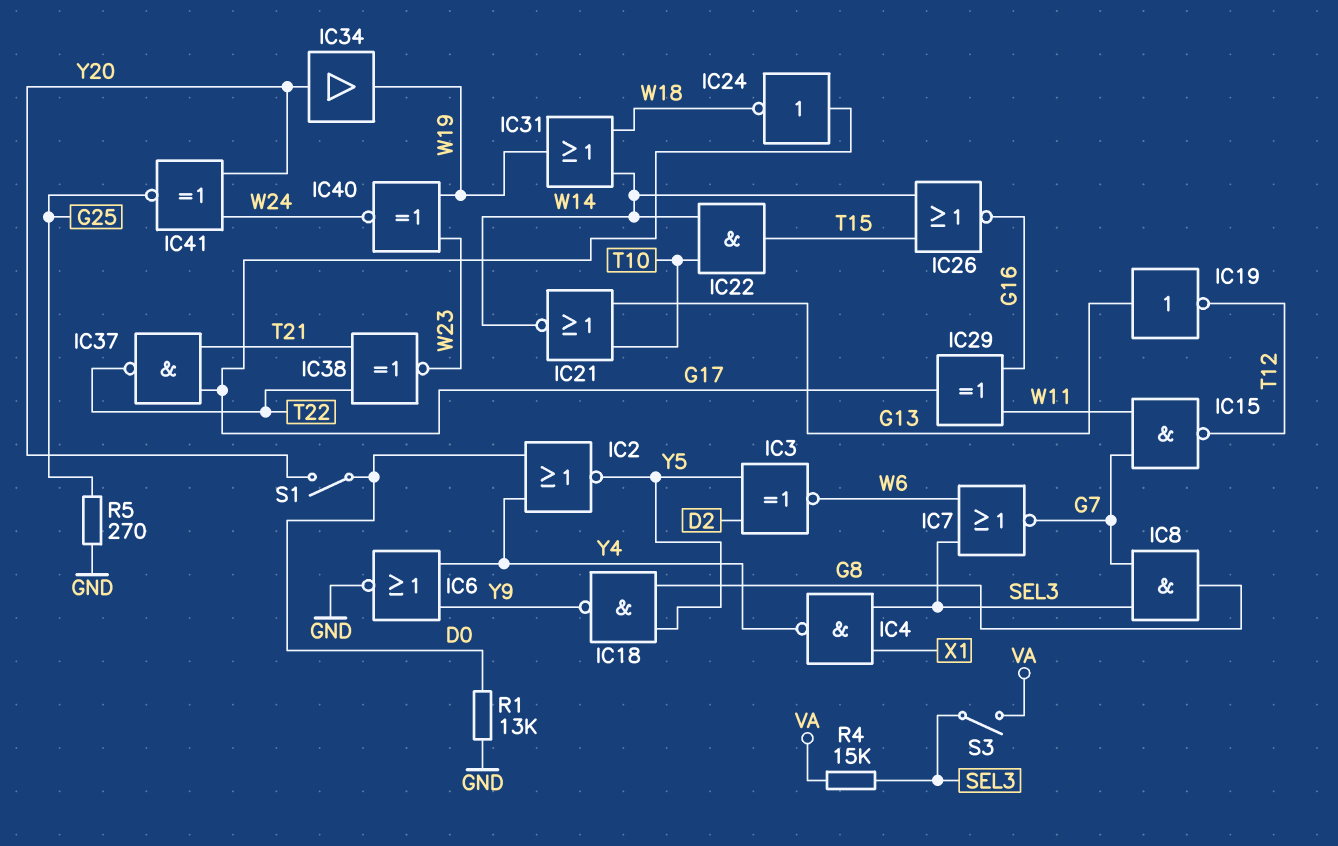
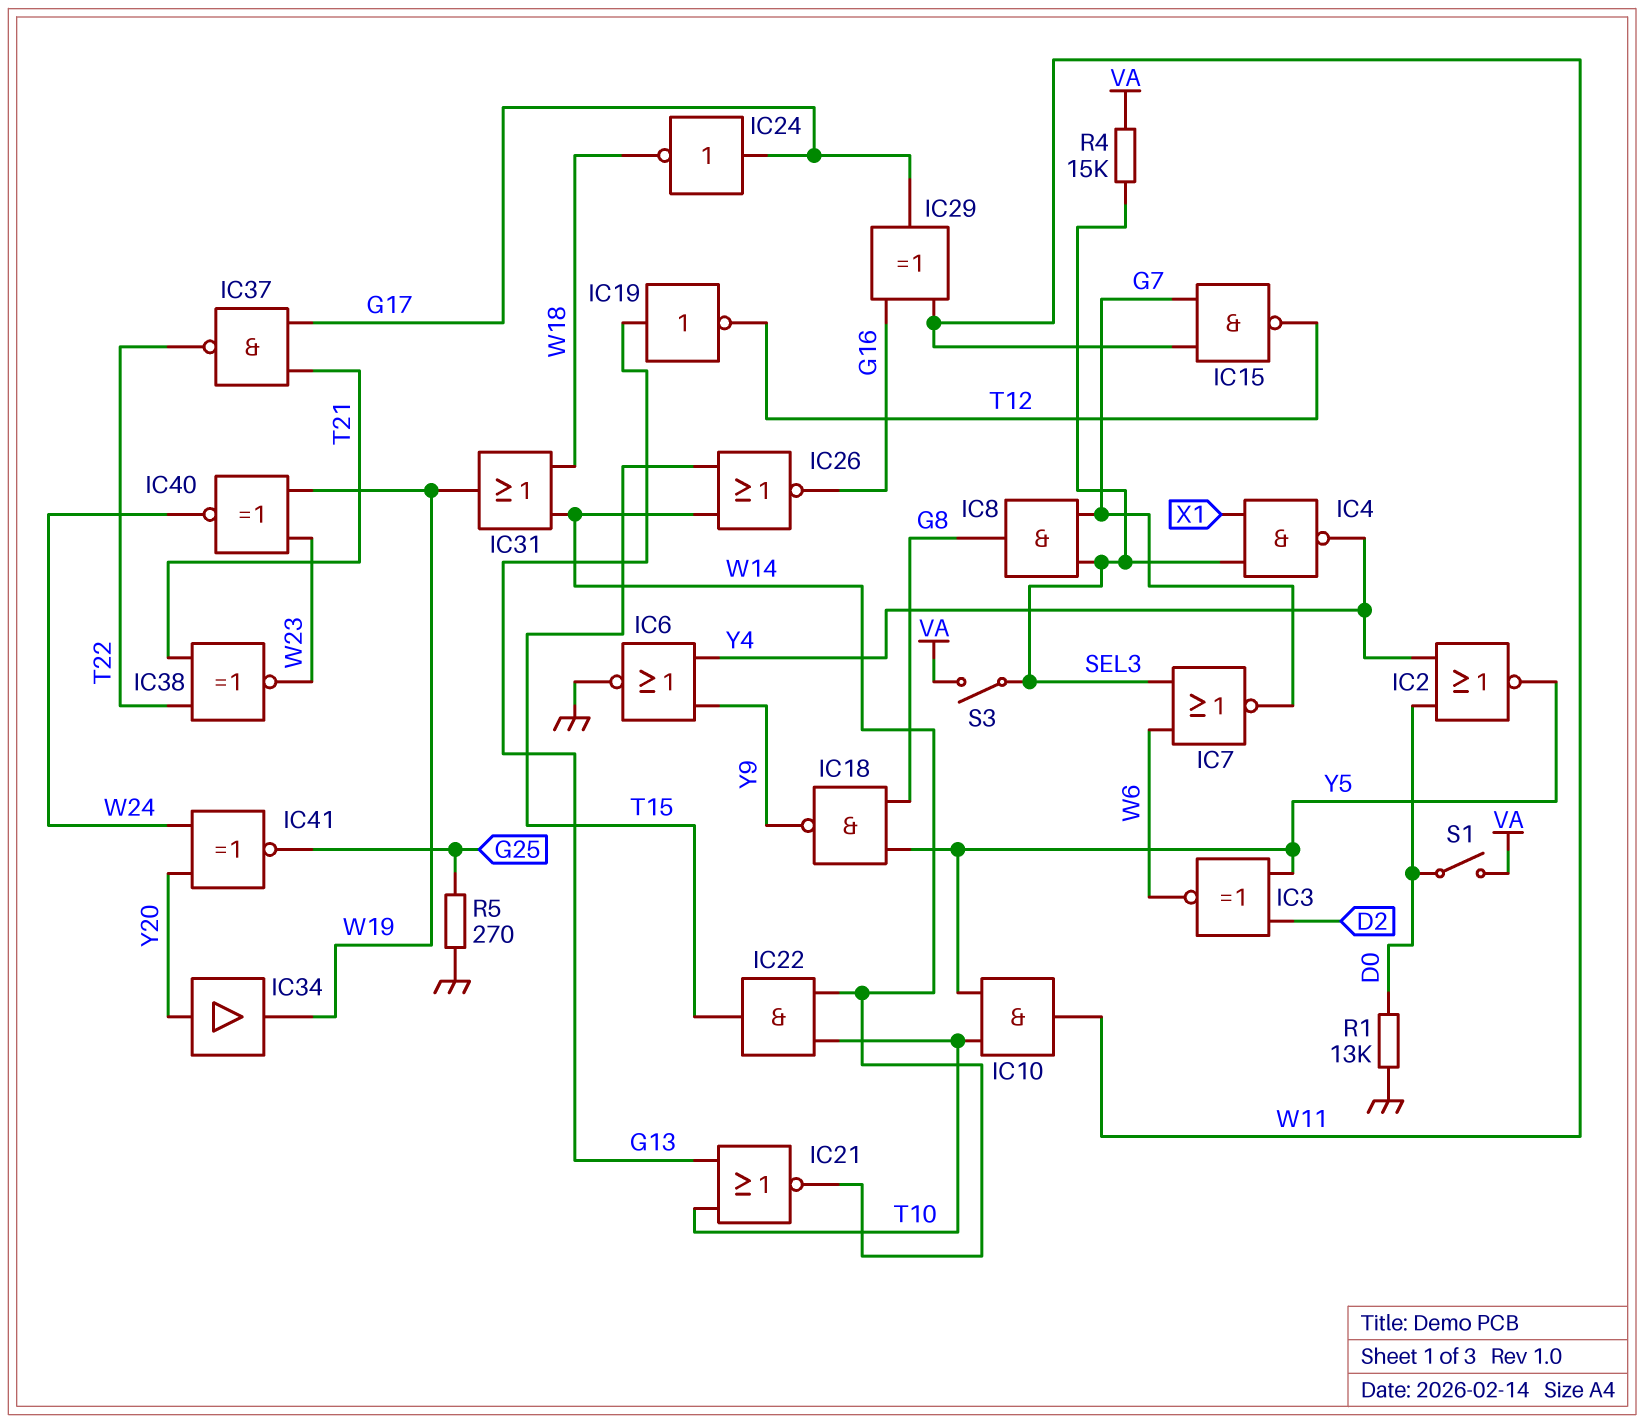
IC10: none -> AND (in T10, in Y5, out W11)
S1: switch (D0, Y20) -> switch (D0, VA)

